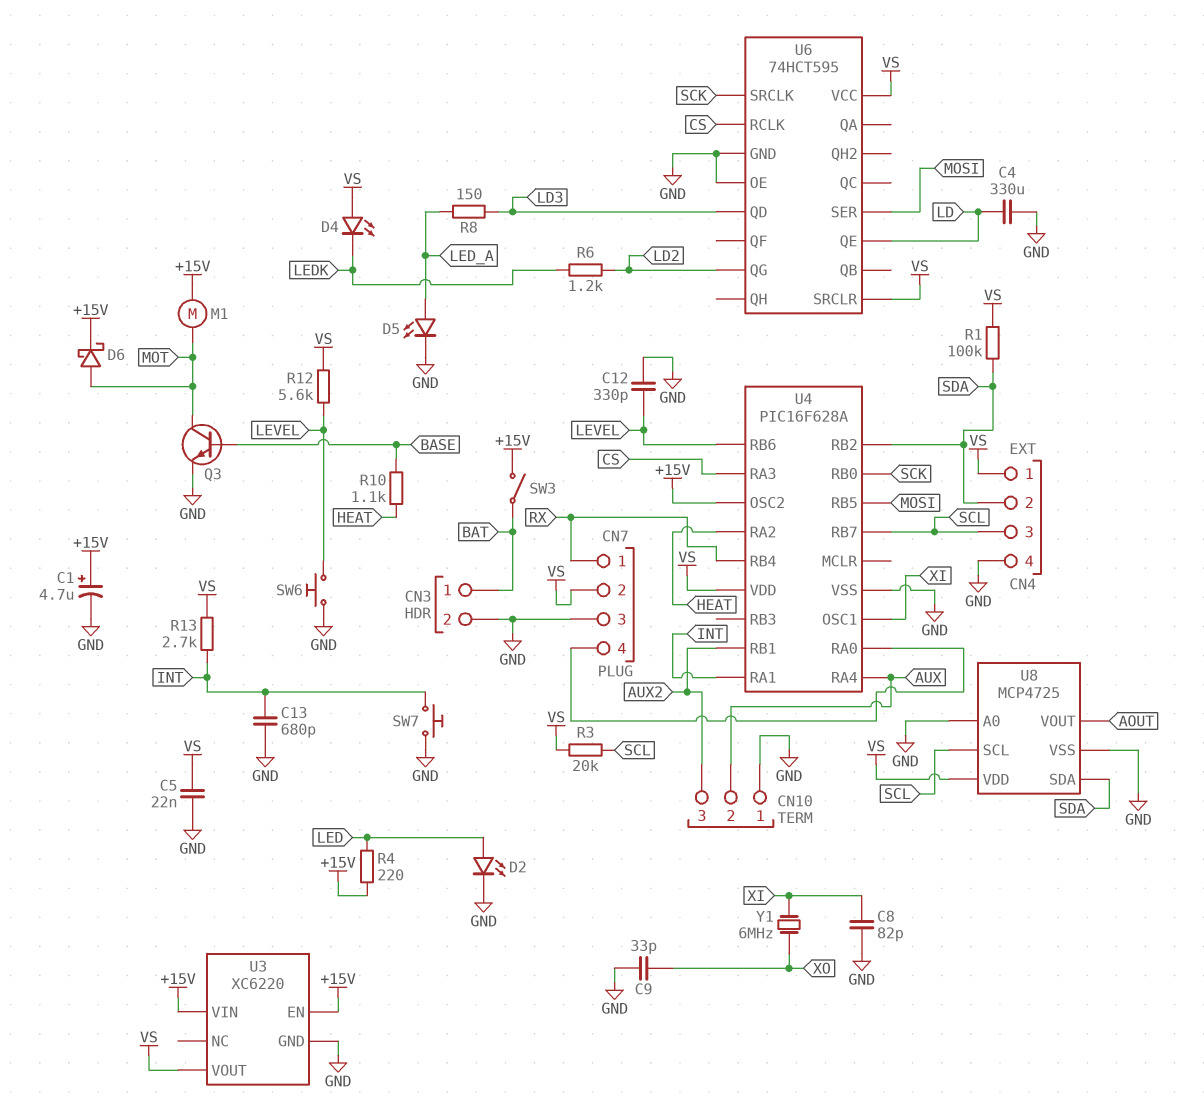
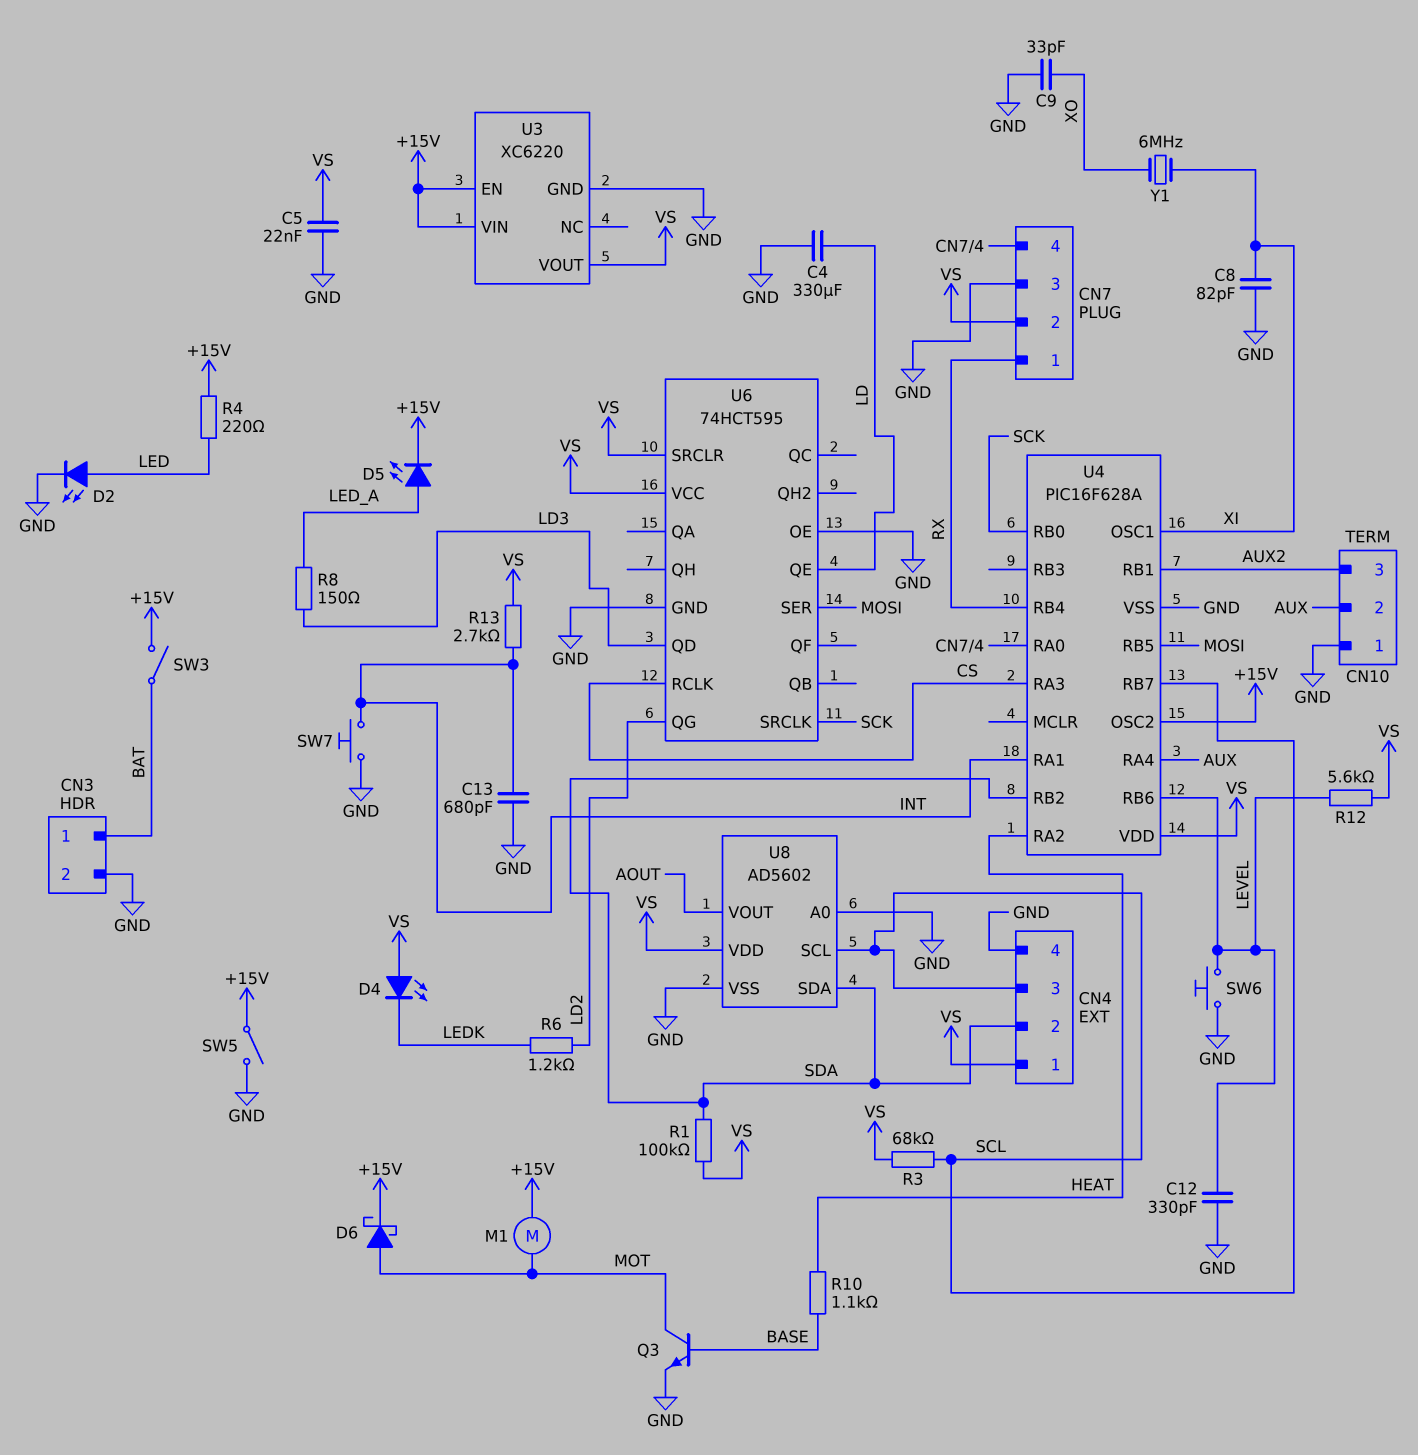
C1: 4.7uF (plus +15V, minus GND) -> none
D5: LED (A LED_A, K GND) -> LED (A LED_A, K +15V)
R3: 20k (SCL, VS) -> 68k (SCL, VS)
SW5: none -> switch (+15V, GND)
U8: MCP4725 -> AD5602

